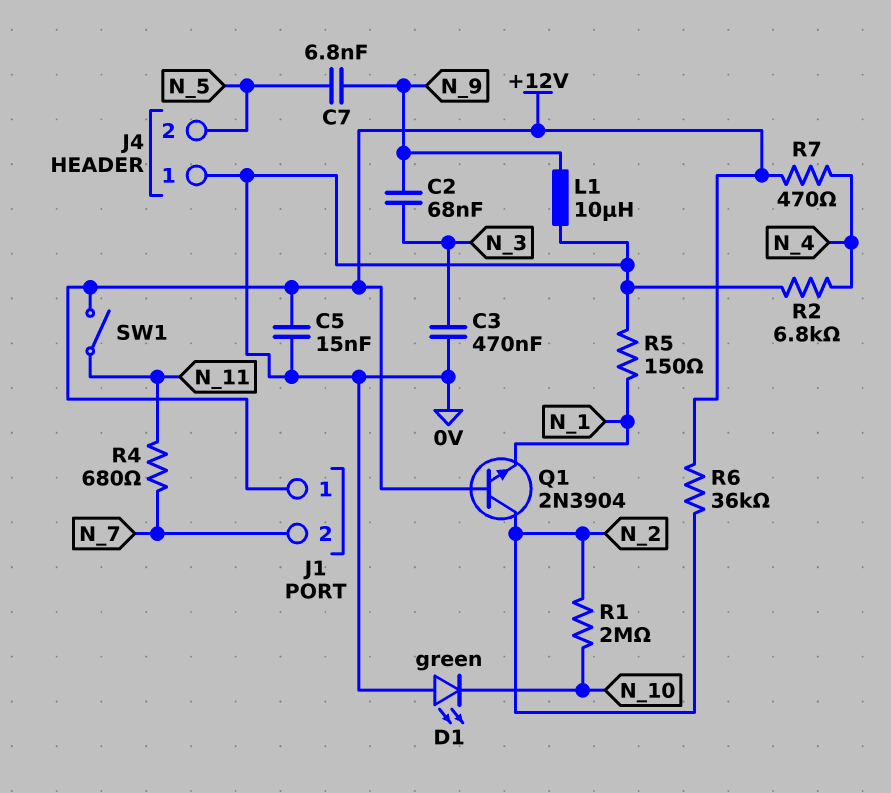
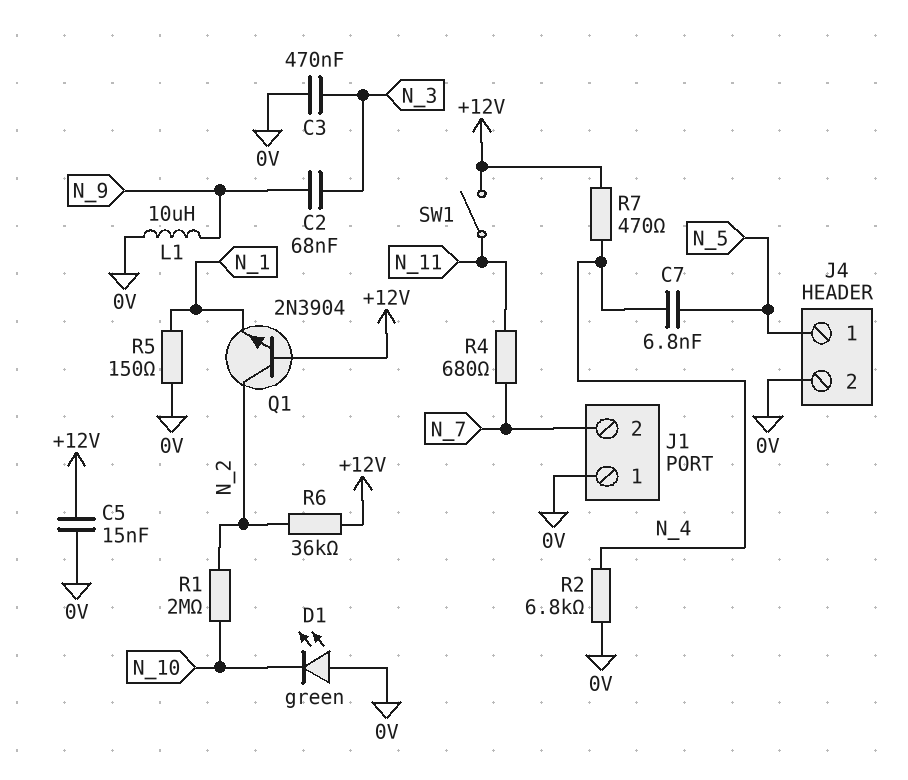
C7: 6.8nF (N_5, N_9) -> 6.8nF (N_4, N_5)
J1 pin 1: +12V -> 0V
J4 pin 1: 0V -> N_5
J4 pin 2: N_5 -> 0V

